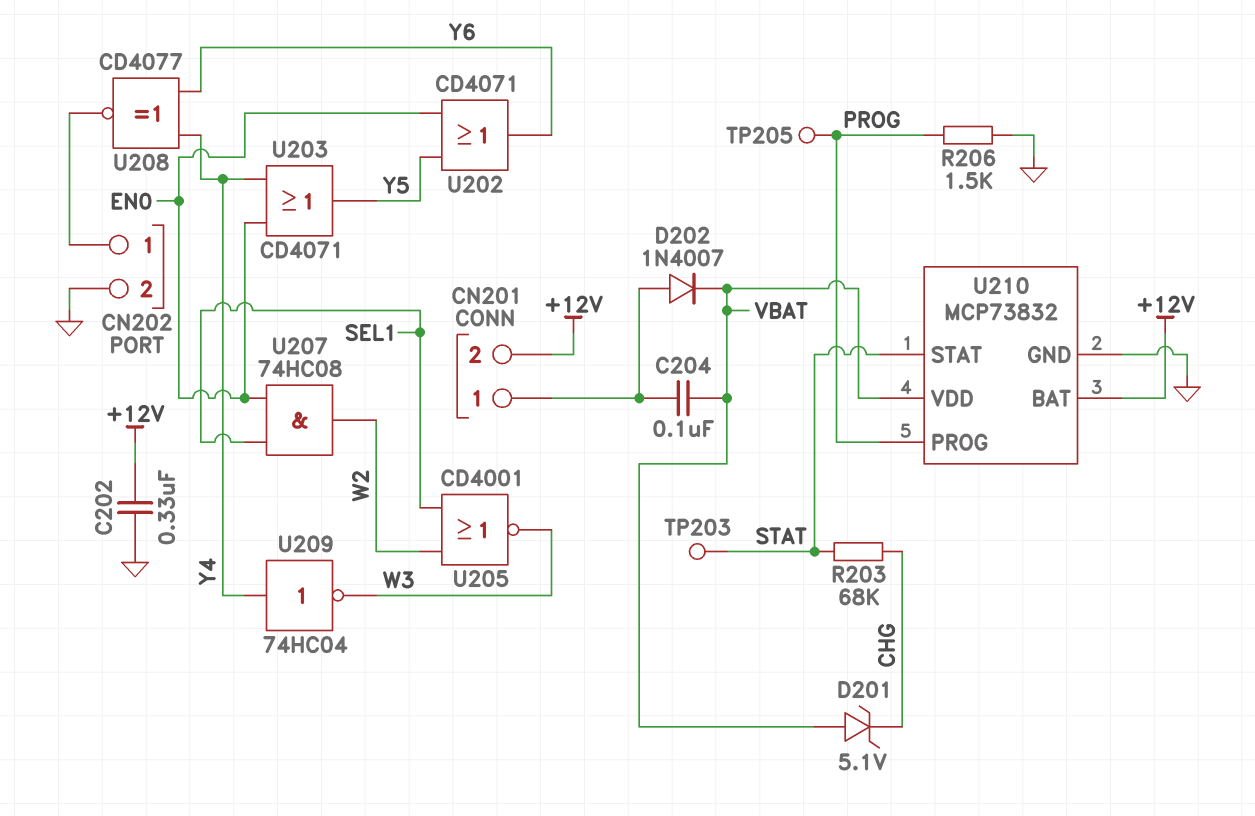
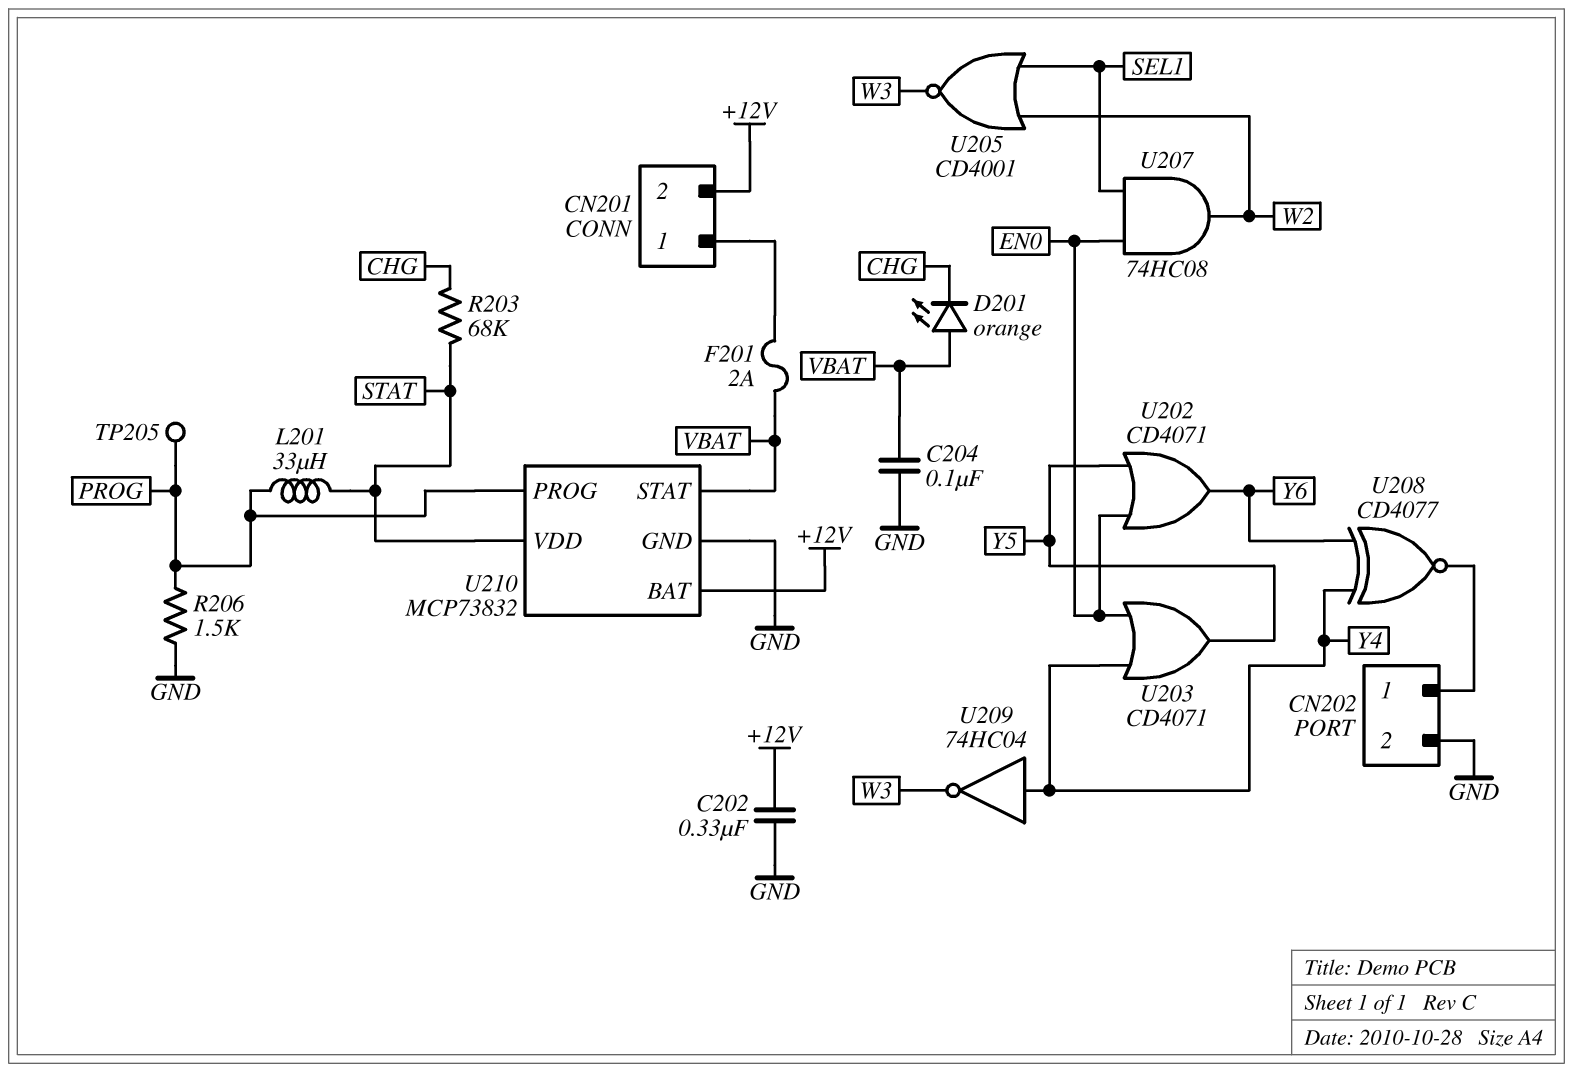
C204: 100nF (CN201/1, VBAT) -> 100nF (GND, VBAT)
D201: zener 5.1V (A VBAT, K CHG) -> LED orange (A VBAT, K CHG)
D202: diode 1N4007 (A CN201/1, K VBAT) -> none
F201: none -> 2A (CN201/1, VBAT)
L201: none -> 33uH (PROG, STAT)
TP203: test point (STAT) -> none
U210 pin STAT: STAT -> VBAT
U210 pin VDD: VBAT -> STAT

